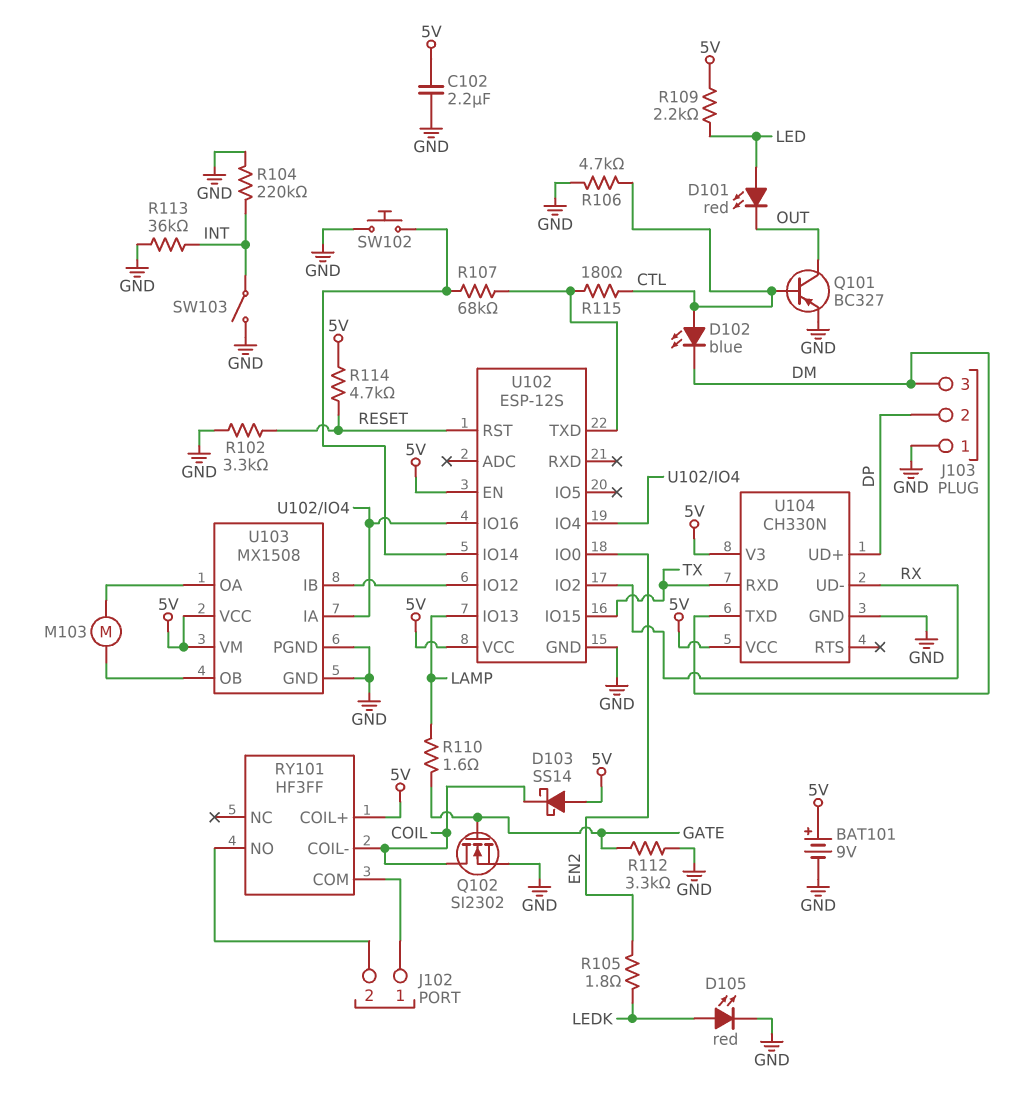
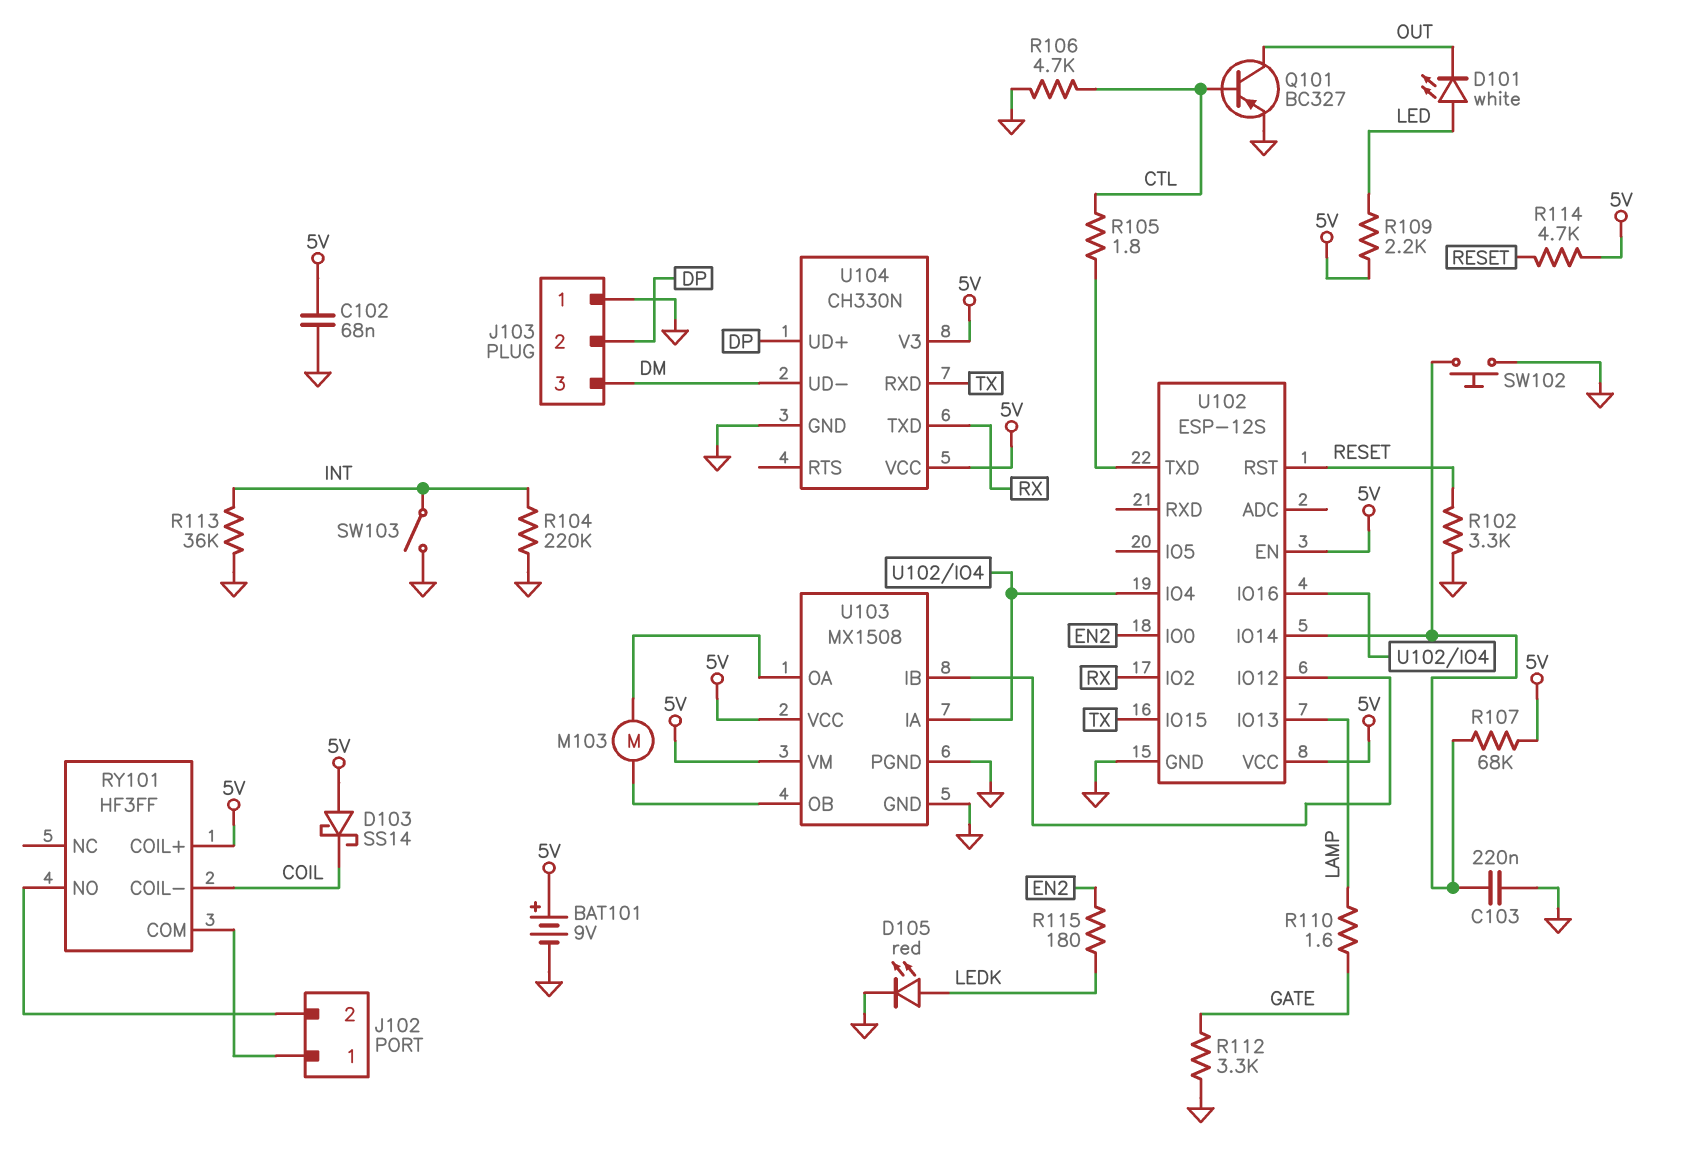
C102: 2.2uF (5V, GND) -> 68nF (5V, GND)
C103: none -> 220nF (GND, U102/IO14)
D101: LED red (A LED, K OUT) -> LED white (A LED, K OUT)
D102: LED blue (A CTL, K DM) -> none
Q102: NMOS SI2302 (G GATE, D COIL, S GND) -> none
R105: 1.8 (EN2, LEDK) -> 1.8 (CTL, U102/TXD)
R107: 68k (U102/IO14, U102/TXD) -> 68k (5V, U102/IO14)
R115: 180 (CTL, U102/TXD) -> 180 (EN2, LEDK)
U104 pin TXD: DM -> RX
U104 pin UD-: RX -> DM

